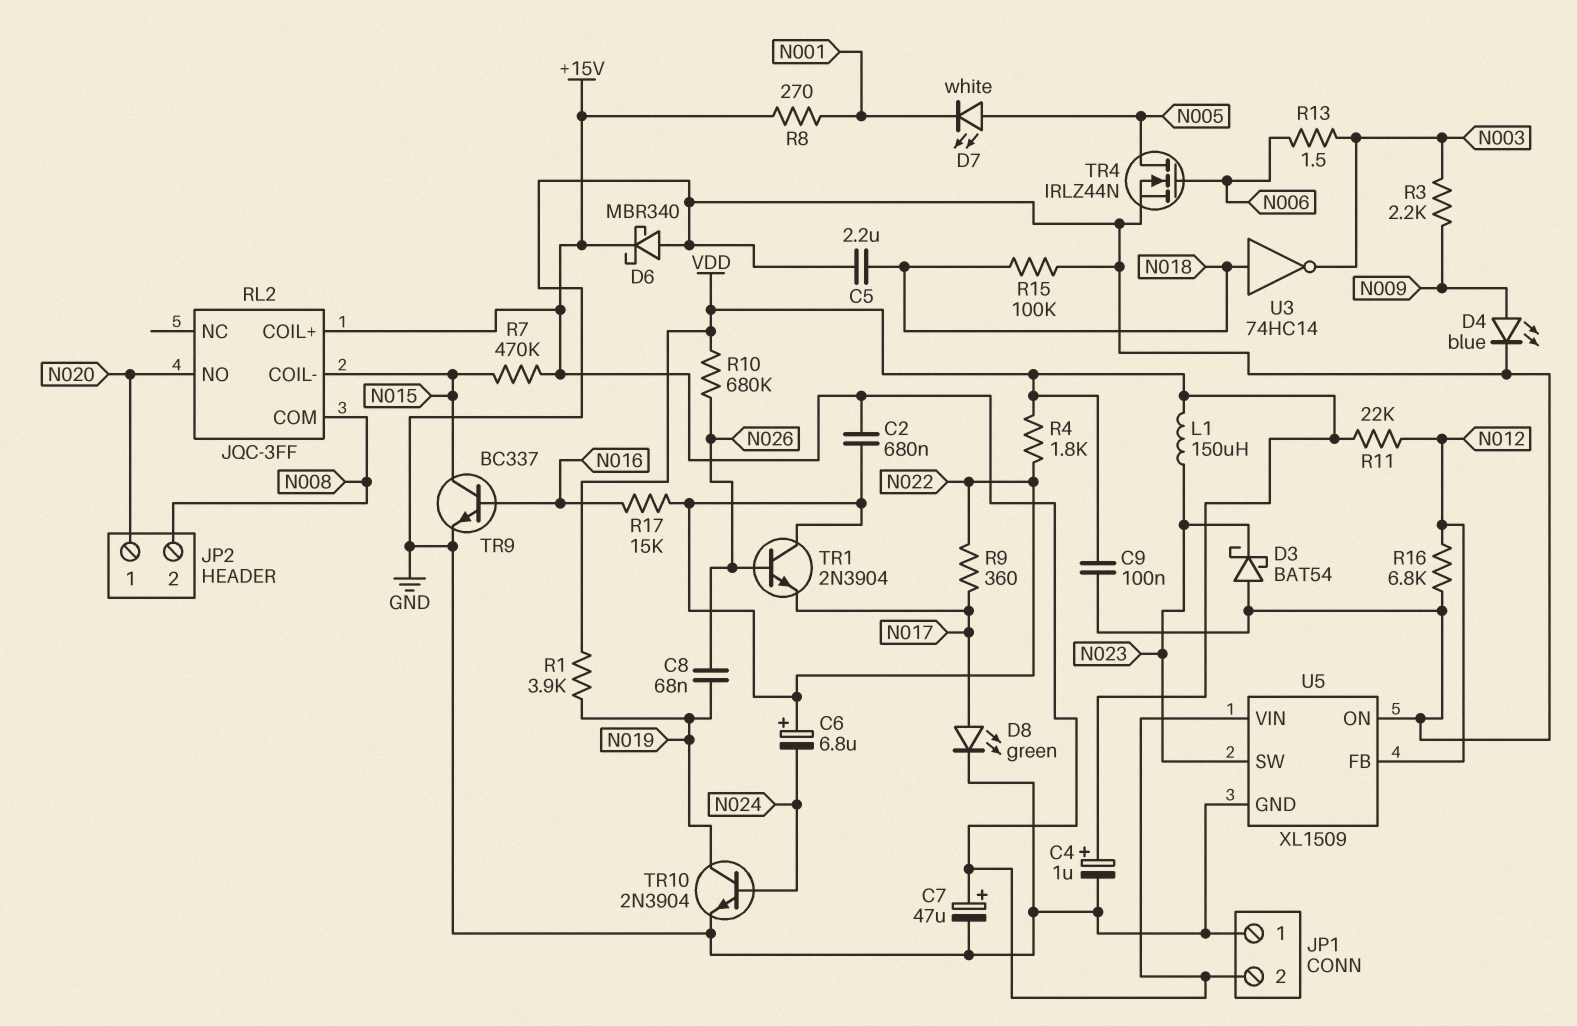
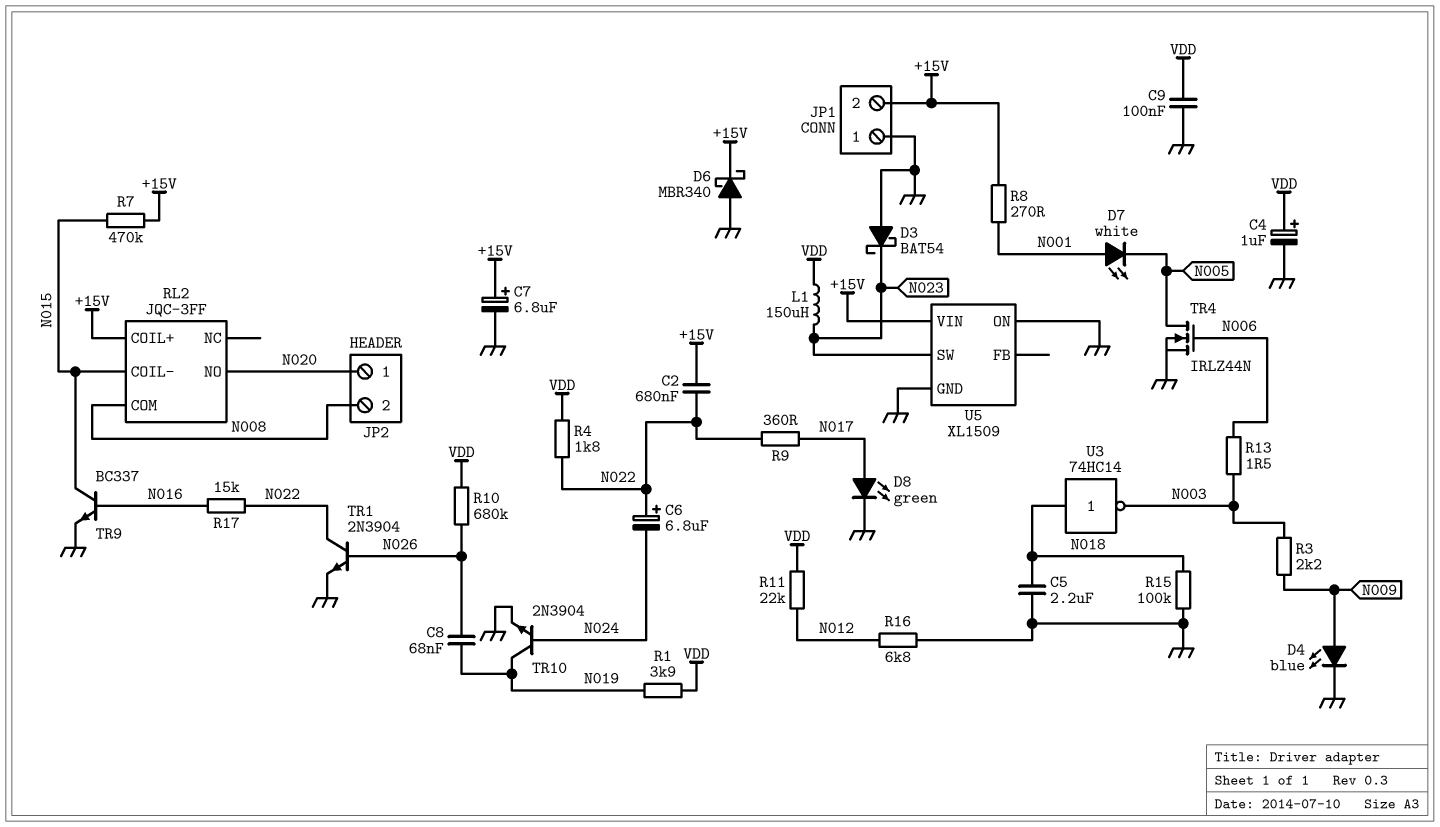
C7: 47uF (plus +15V, minus GND) -> 6.8uF (plus +15V, minus GND)
D7: LED white (A N005, K N001) -> LED white (A N001, K N005)
TR1: NPN 2N3904 (B N026, C N022, E N017) -> NPN 2N3904 (B N026, C N022, E GND)
U5 pin FB: N012 -> none

